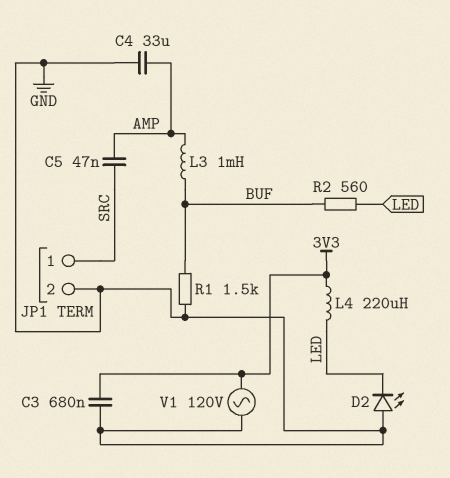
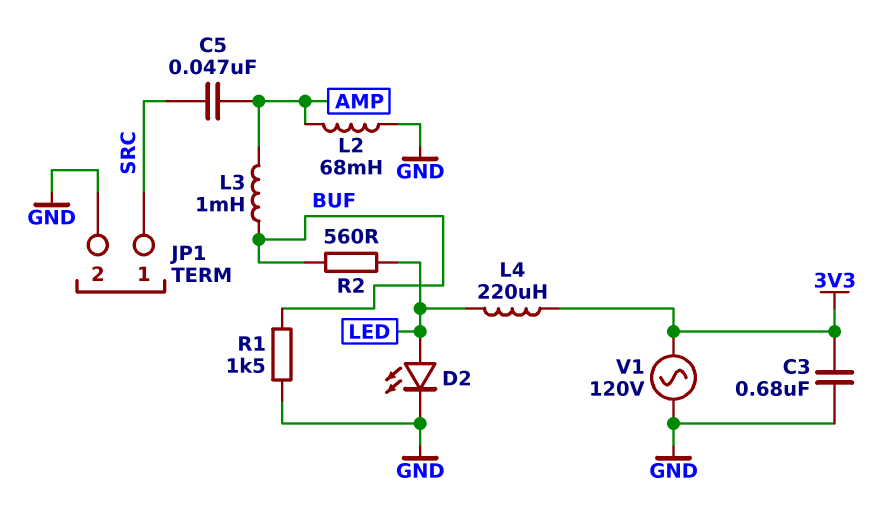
C4: 33uF (AMP, GND) -> none
D2: LED (A GND, K LED) -> LED (A LED, K GND)
L2: none -> 68mH (AMP, GND)

